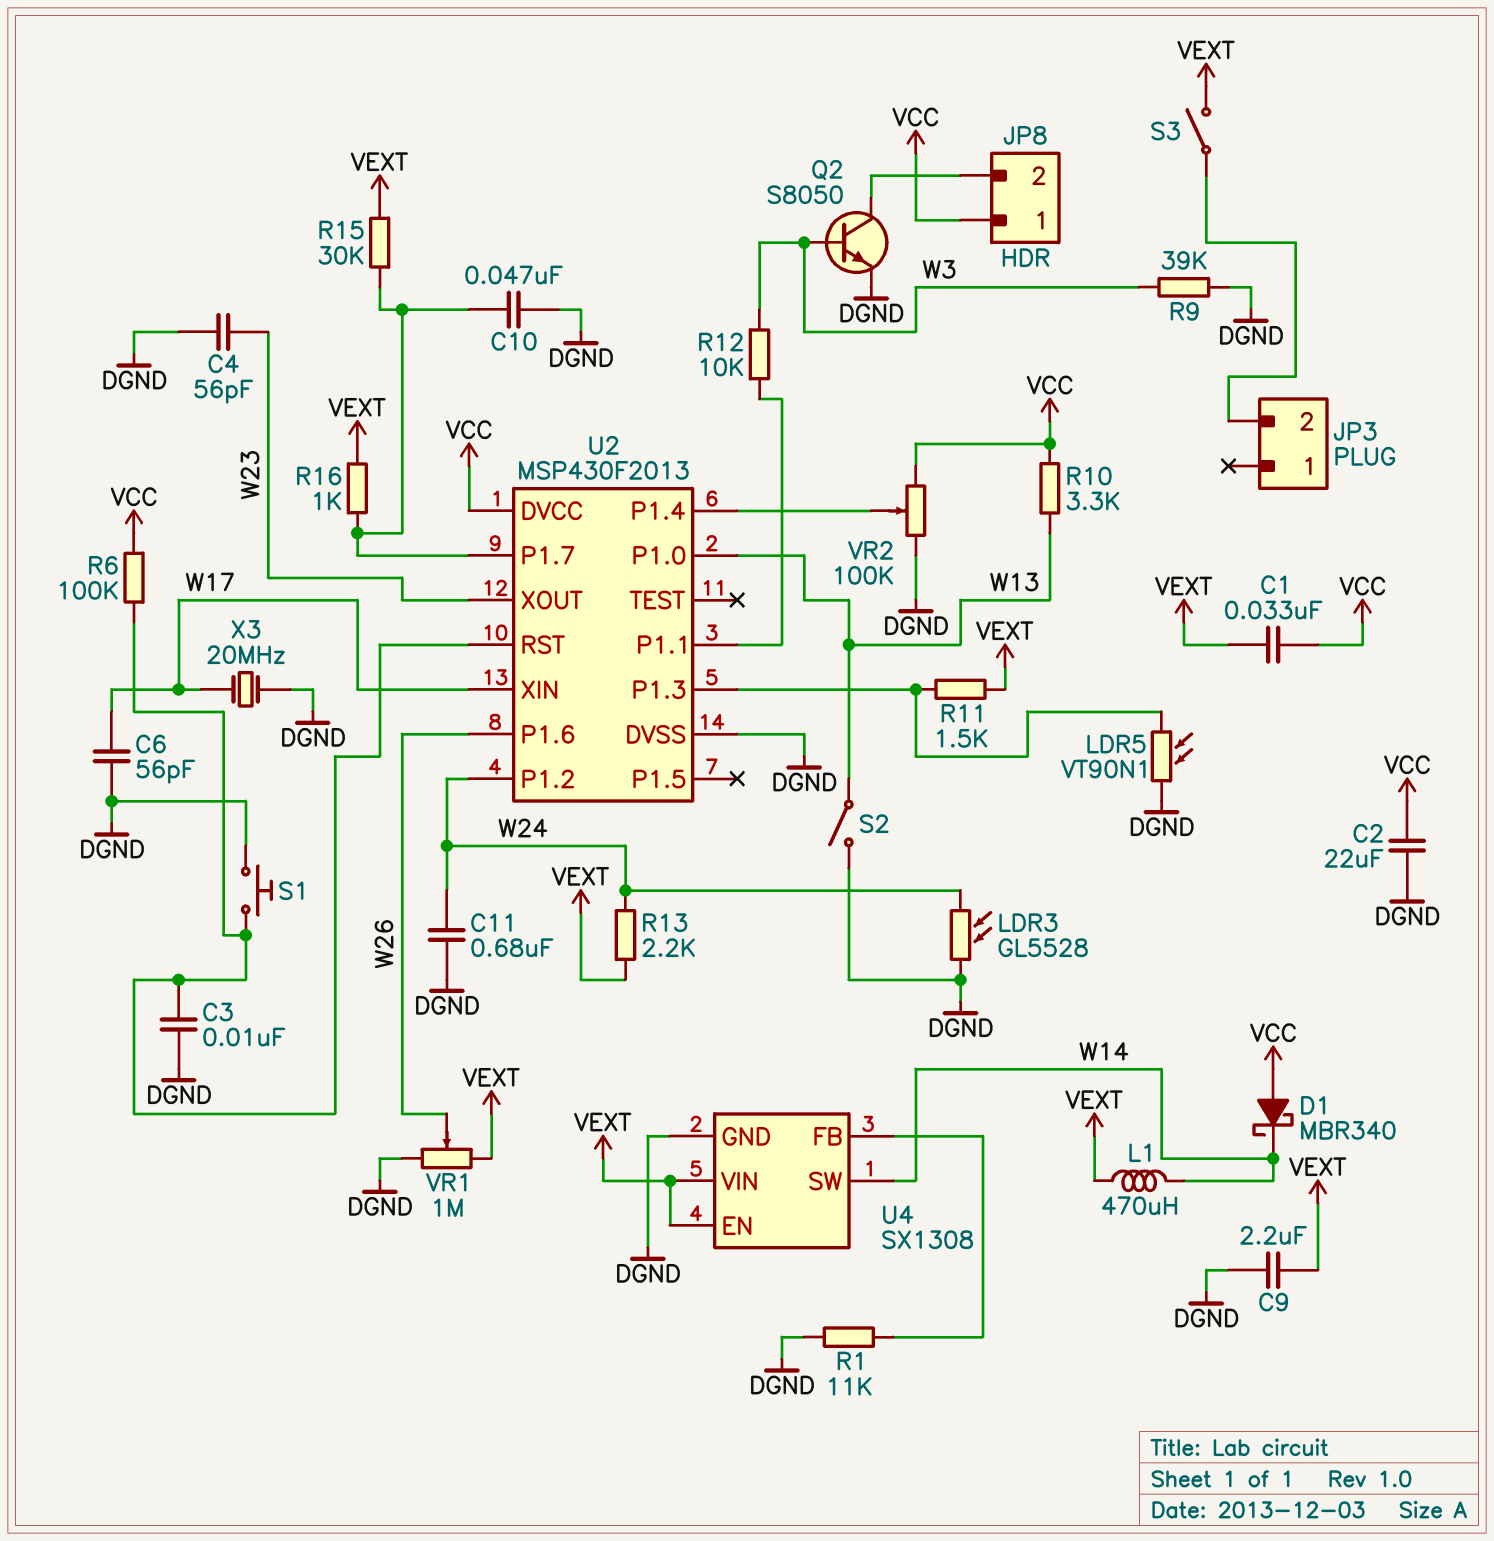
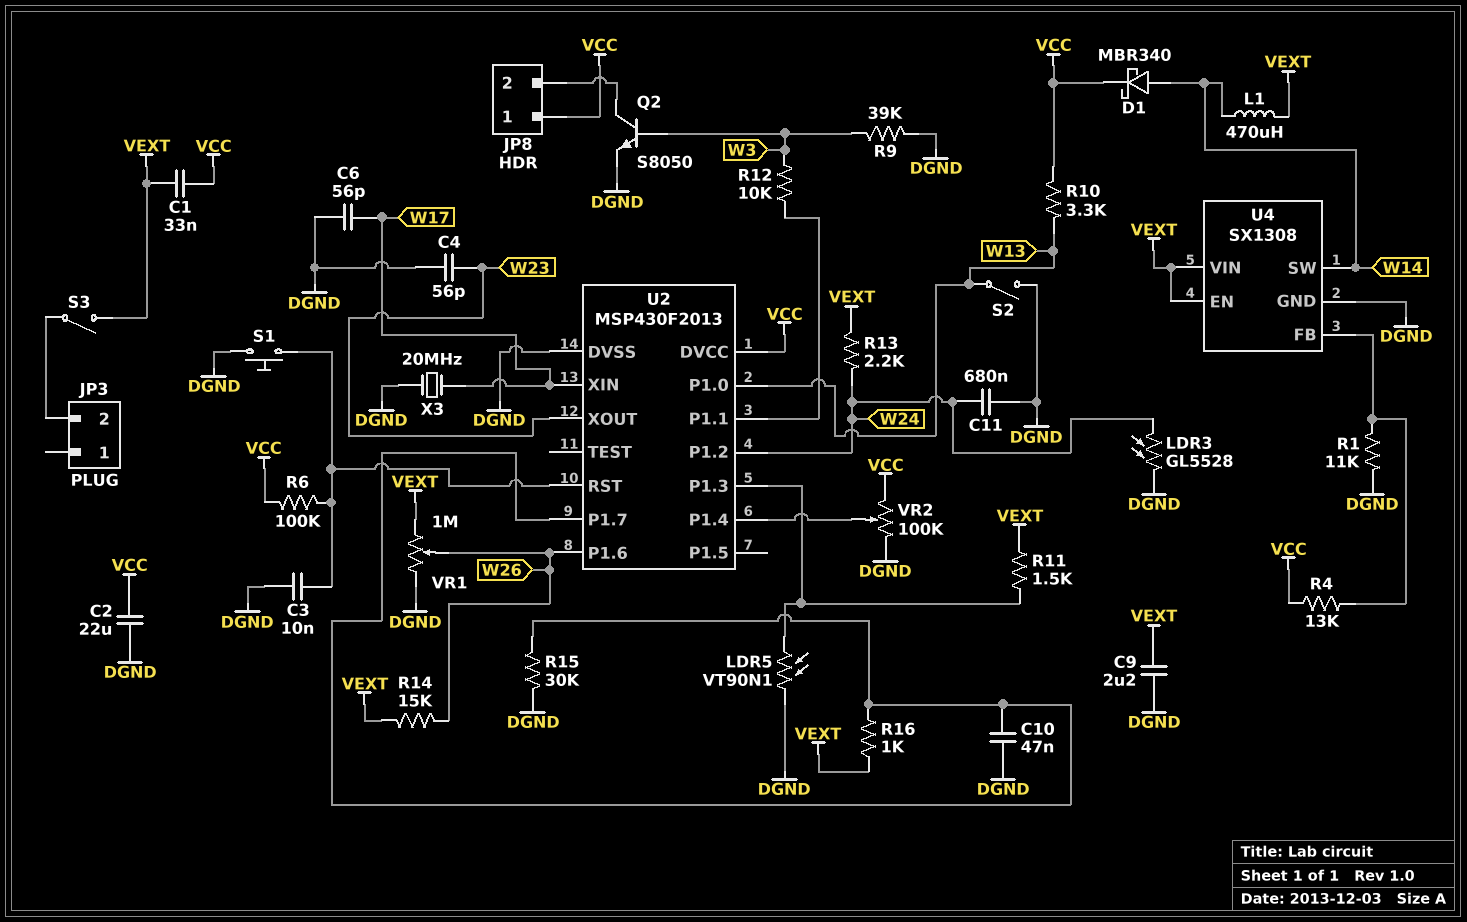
D1: schottky MBR340 (A VCC, K W14) -> schottky MBR340 (A W14, K VCC)
R4: none -> 13k (U4/FB, VCC)
R14: none -> 15k (VEXT, W26)
R15: 30k (U2/P1.7, VEXT) -> 30k (DGND, U2/P1.7)

